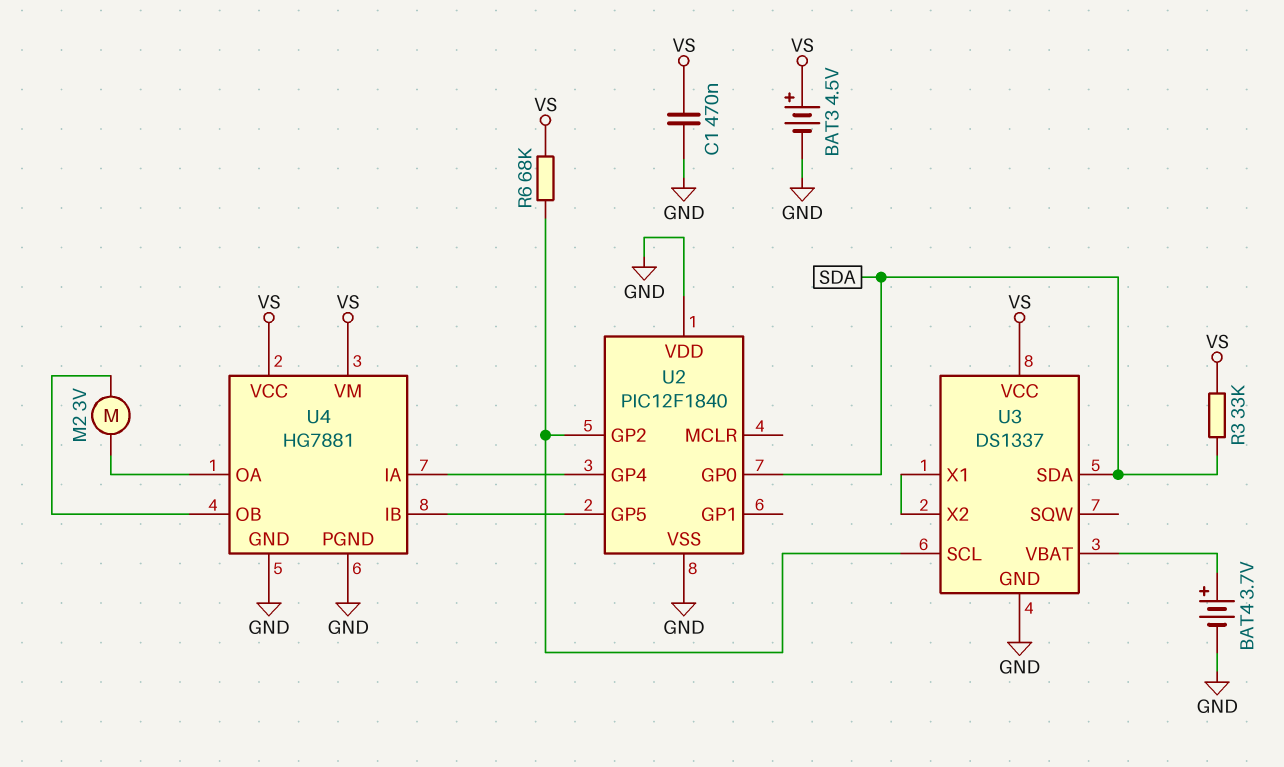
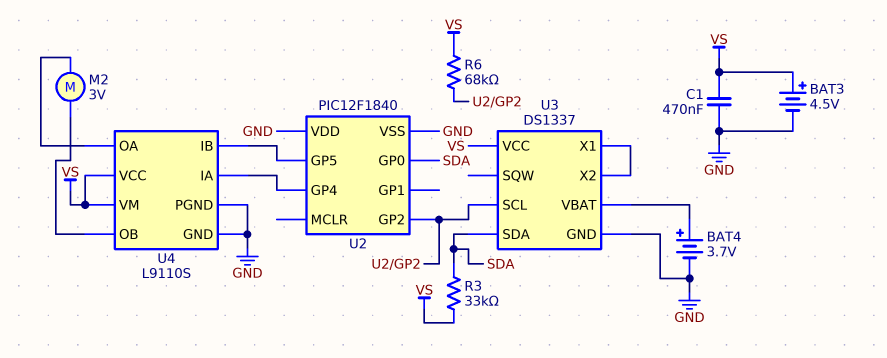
U4: HG7881 -> L9110S

